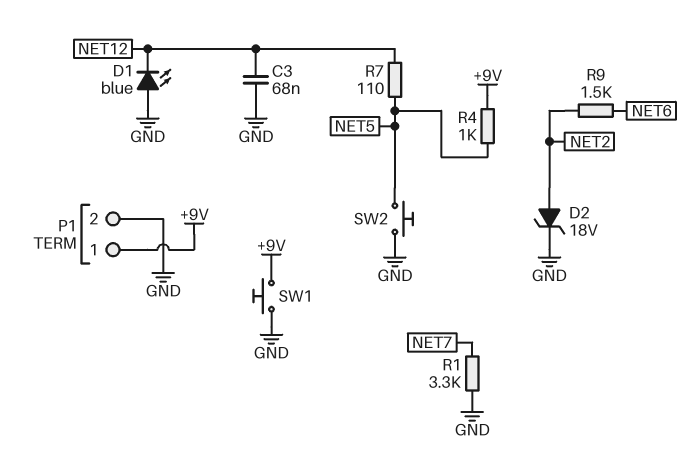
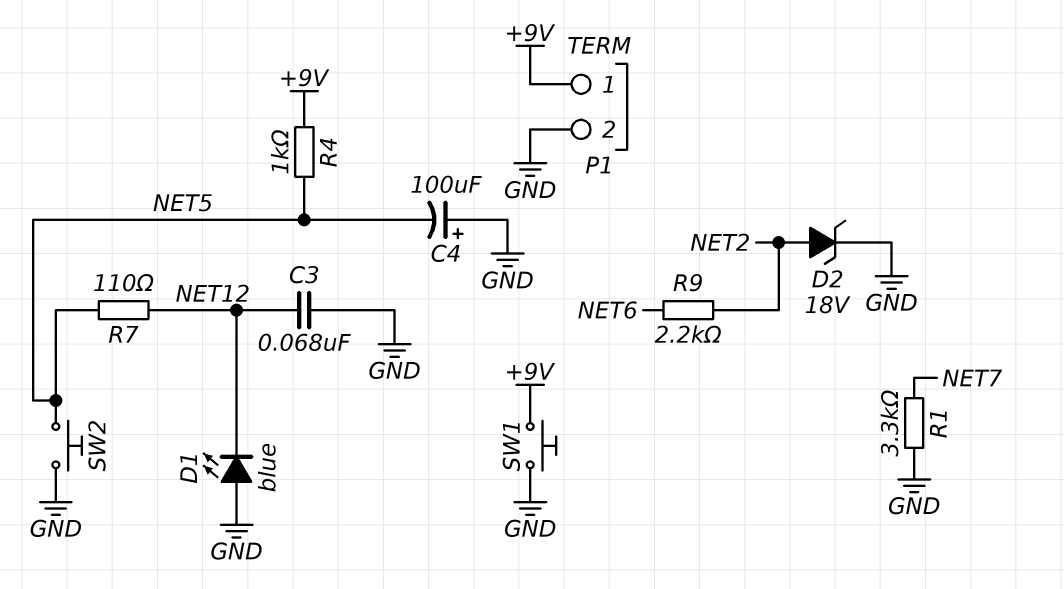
C4: none -> 100uF (plus GND, minus NET5)
R9: 1.5k (NET2, NET6) -> 2.2k (NET2, NET6)

